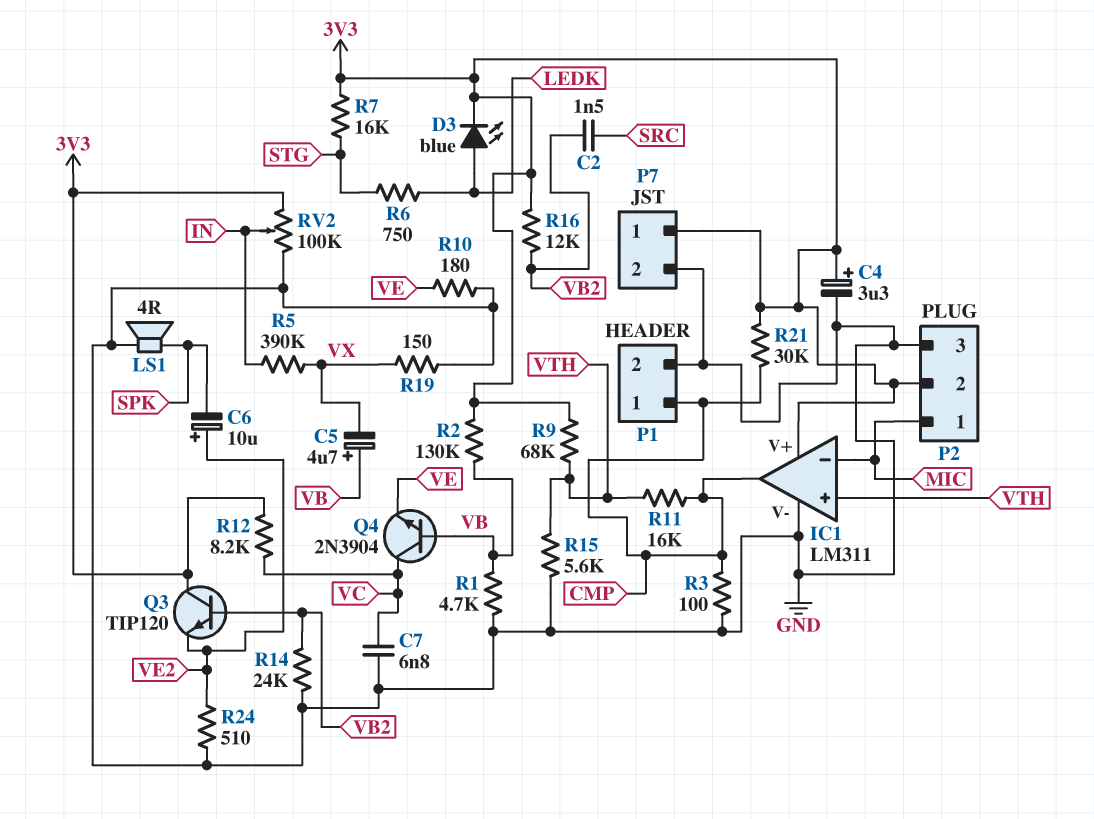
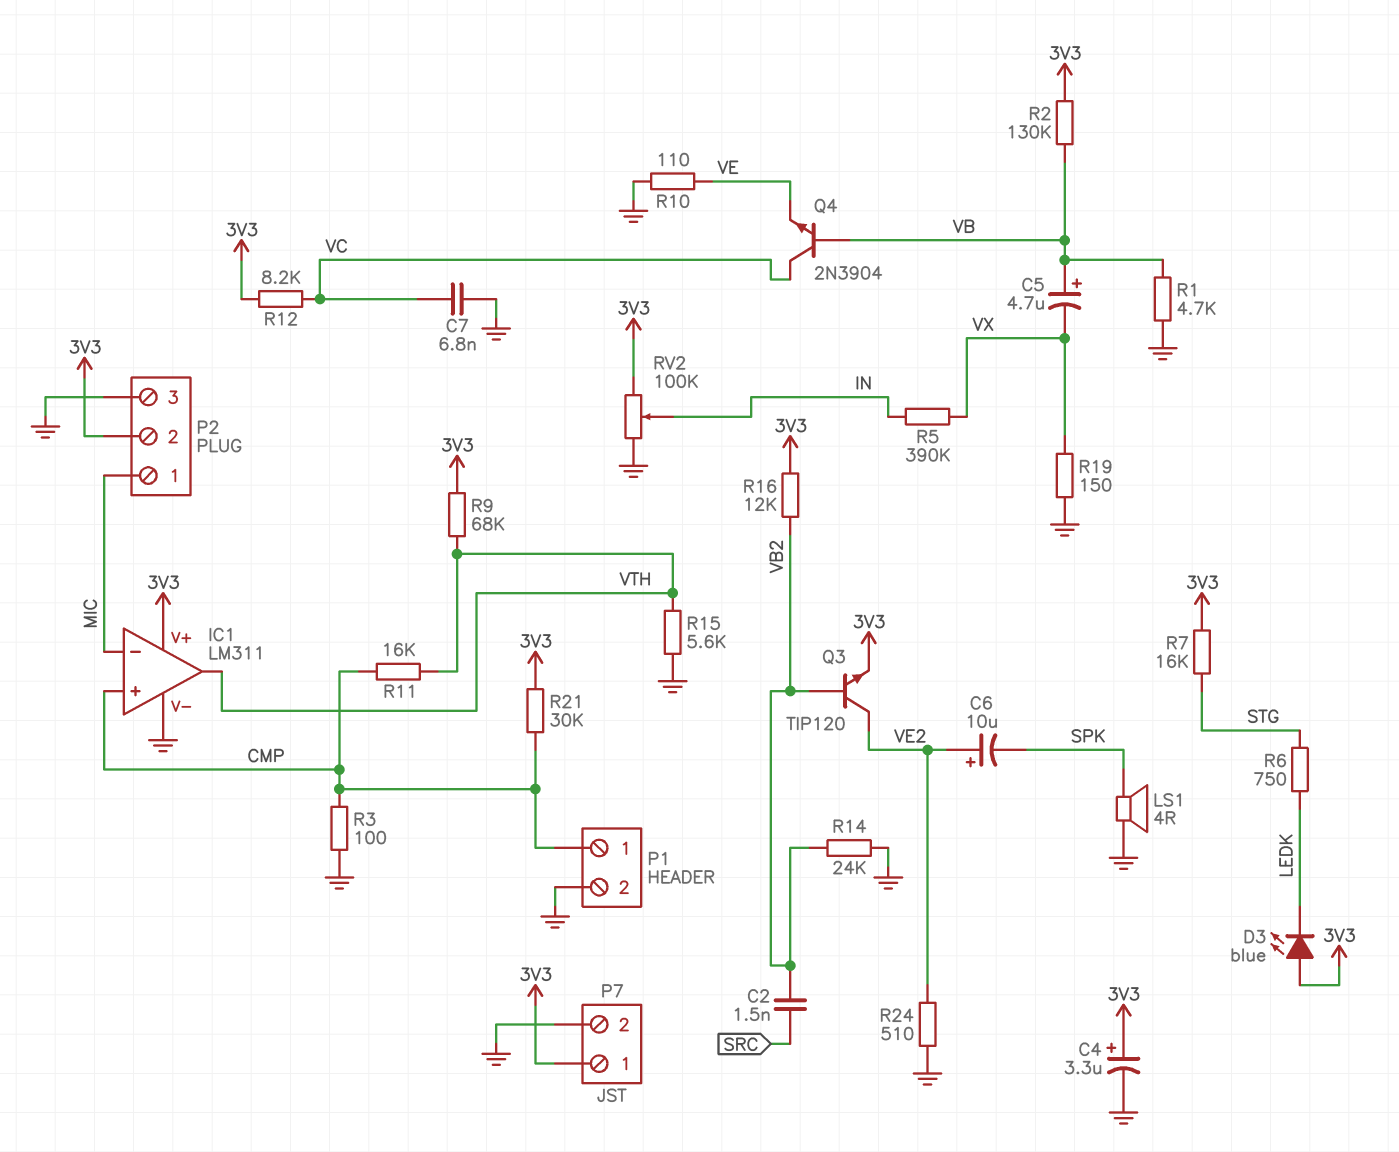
D3: LED blue (A LEDK, K 3V3) -> LED blue (A 3V3, K LEDK)
IC1 pin in+: VTH -> CMP
IC1 pin out: CMP -> VTH
Q3: NPN TIP120 (B VB2, C 3V3, E VE2) -> NPN TIP120 (B VB2, C VE2, E 3V3)
R10: 180 (GND, VE) -> 110 (GND, VE)

